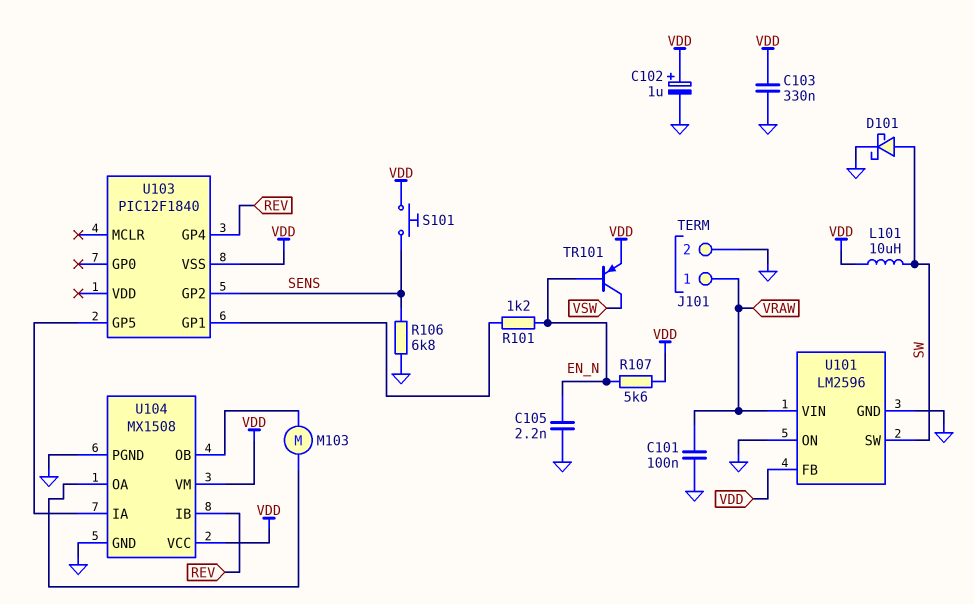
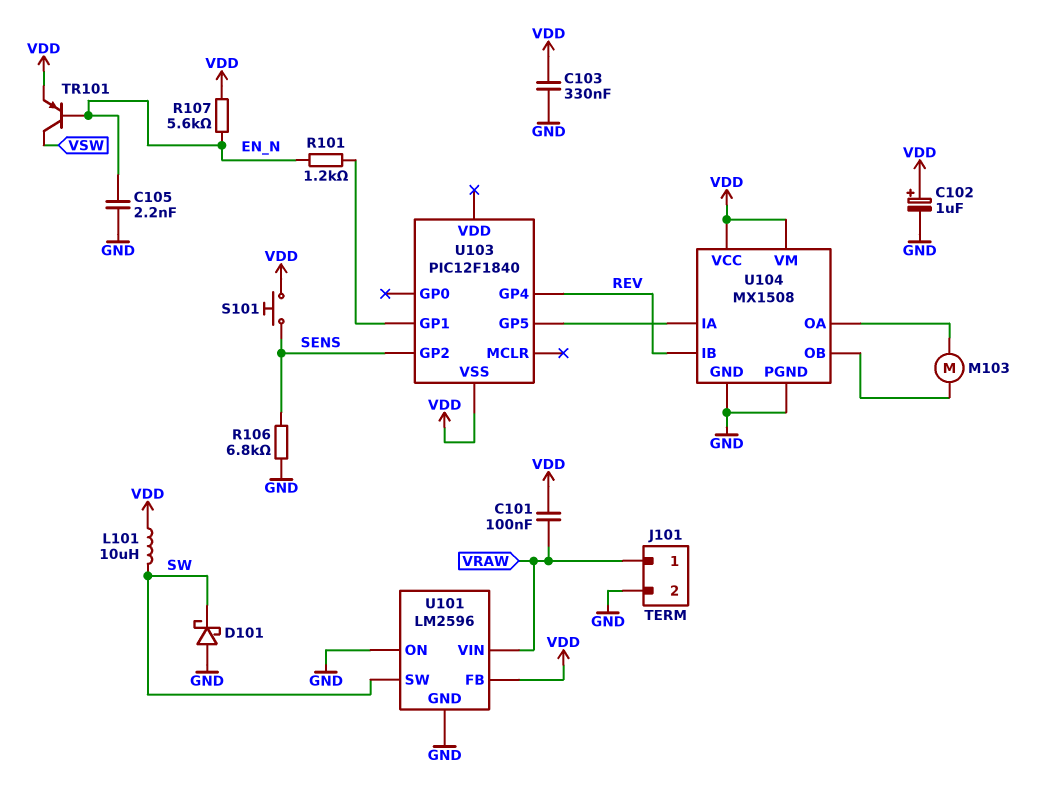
C101: 100nF (GND, VRAW) -> 100nF (VDD, VRAW)
D101: schottky (A SW, K GND) -> schottky (A GND, K SW)

